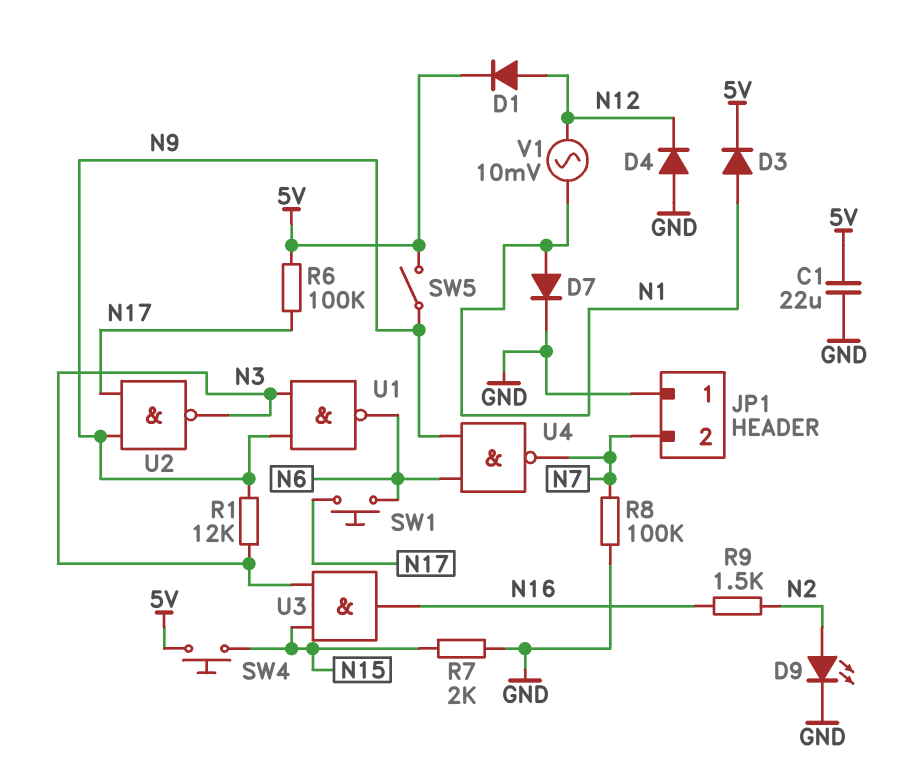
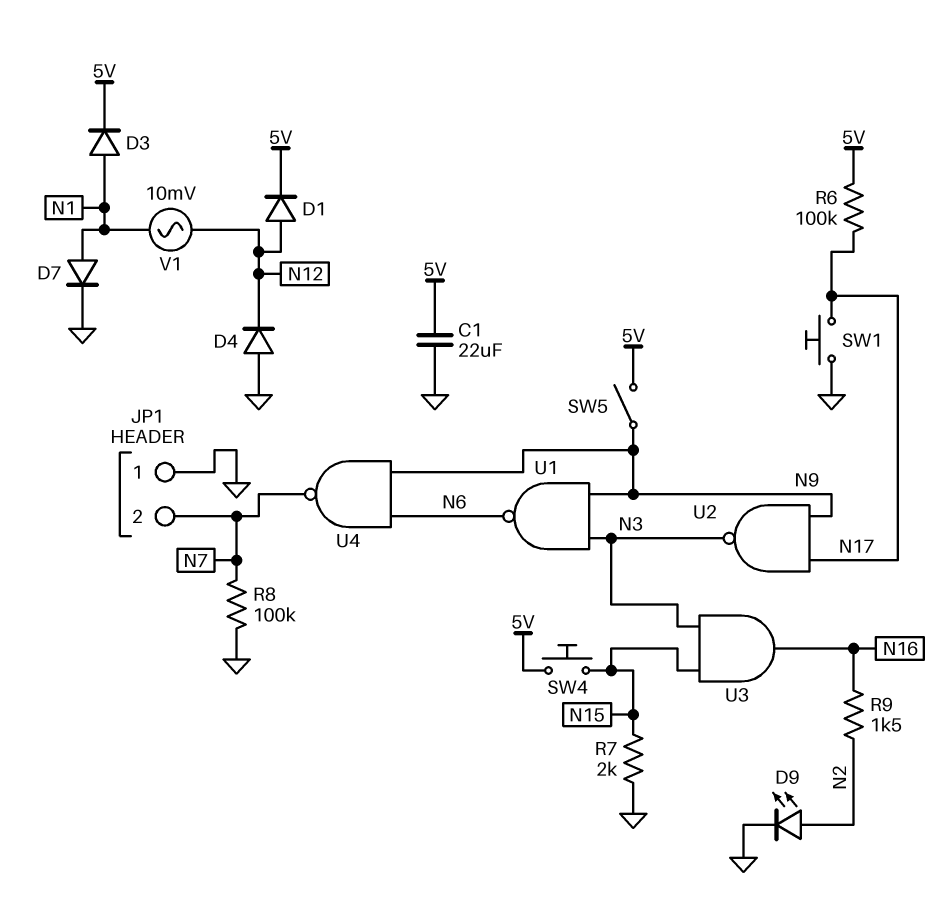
R1: 12k (N3, N9) -> none
SW1: button (N6, N17) -> button (GND, N17)

